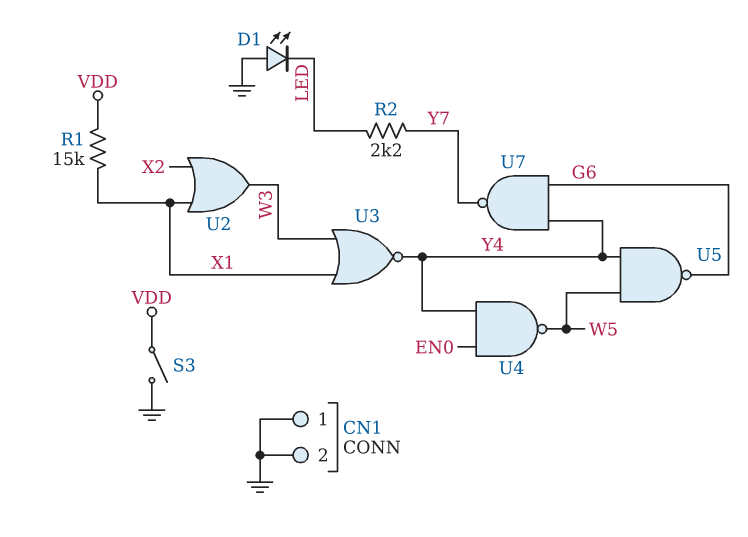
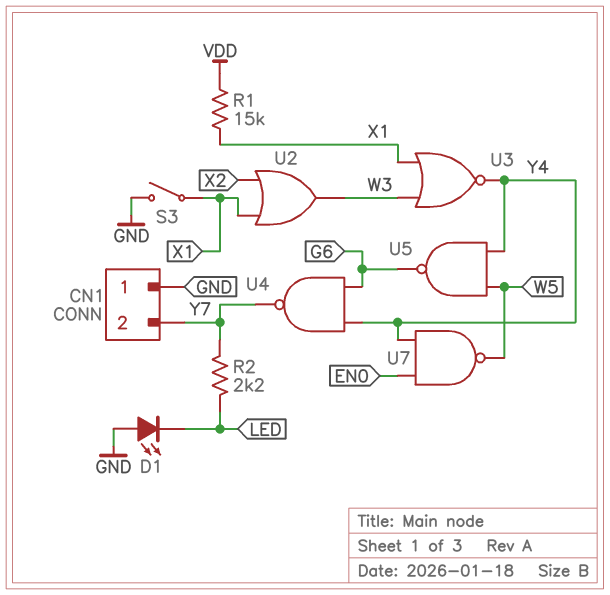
CN1 pin 2: GND -> Y7
S3: switch (GND, VDD) -> switch (GND, X1)
U4: NAND (in EN0, in Y4, out W5) -> NAND (in G6, in Y4, out Y7)
U7: NAND (in G6, in Y4, out Y7) -> NAND (in EN0, in Y4, out W5)

